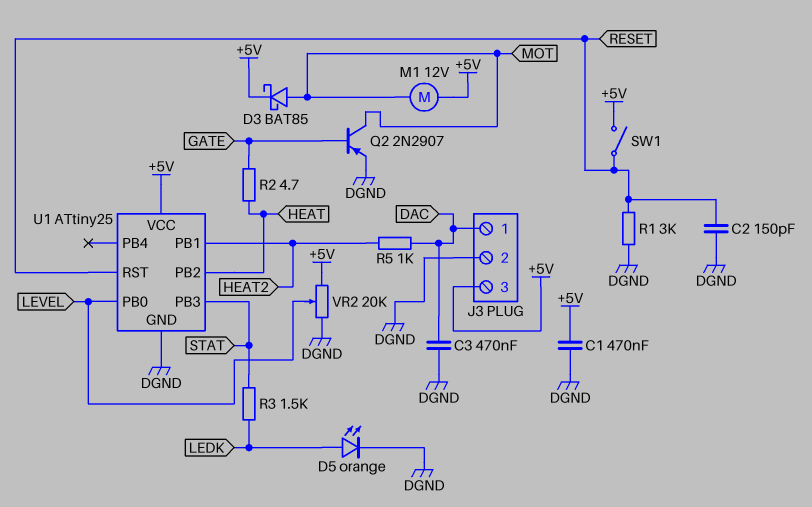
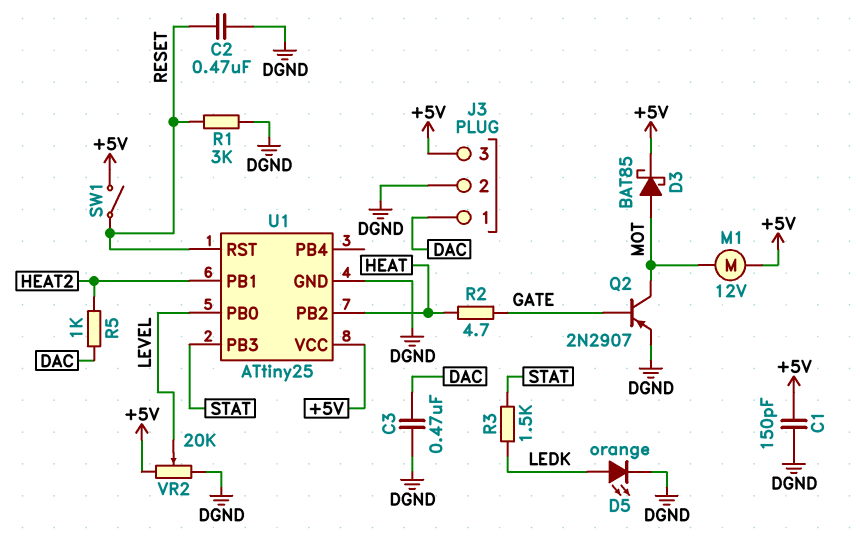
C1: 470nF (+5V, DGND) -> 150pF (+5V, DGND)
C2: 150pF (DGND, RESET) -> 470nF (DGND, RESET)

